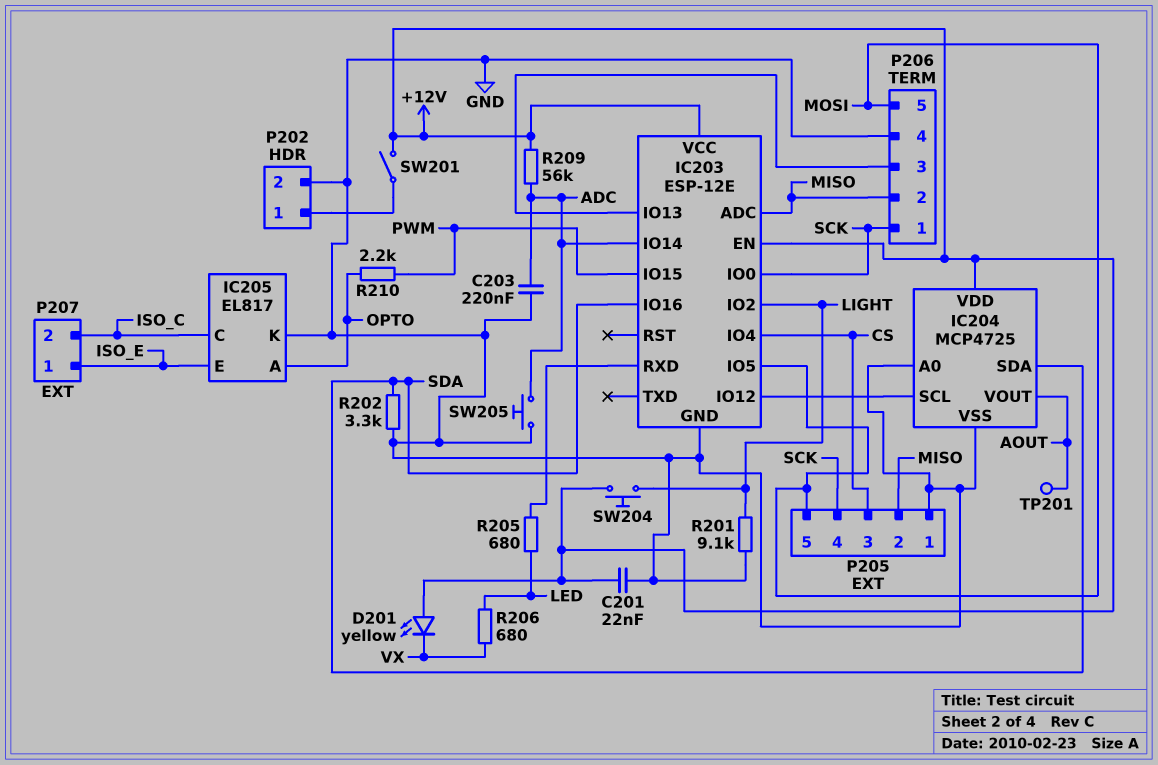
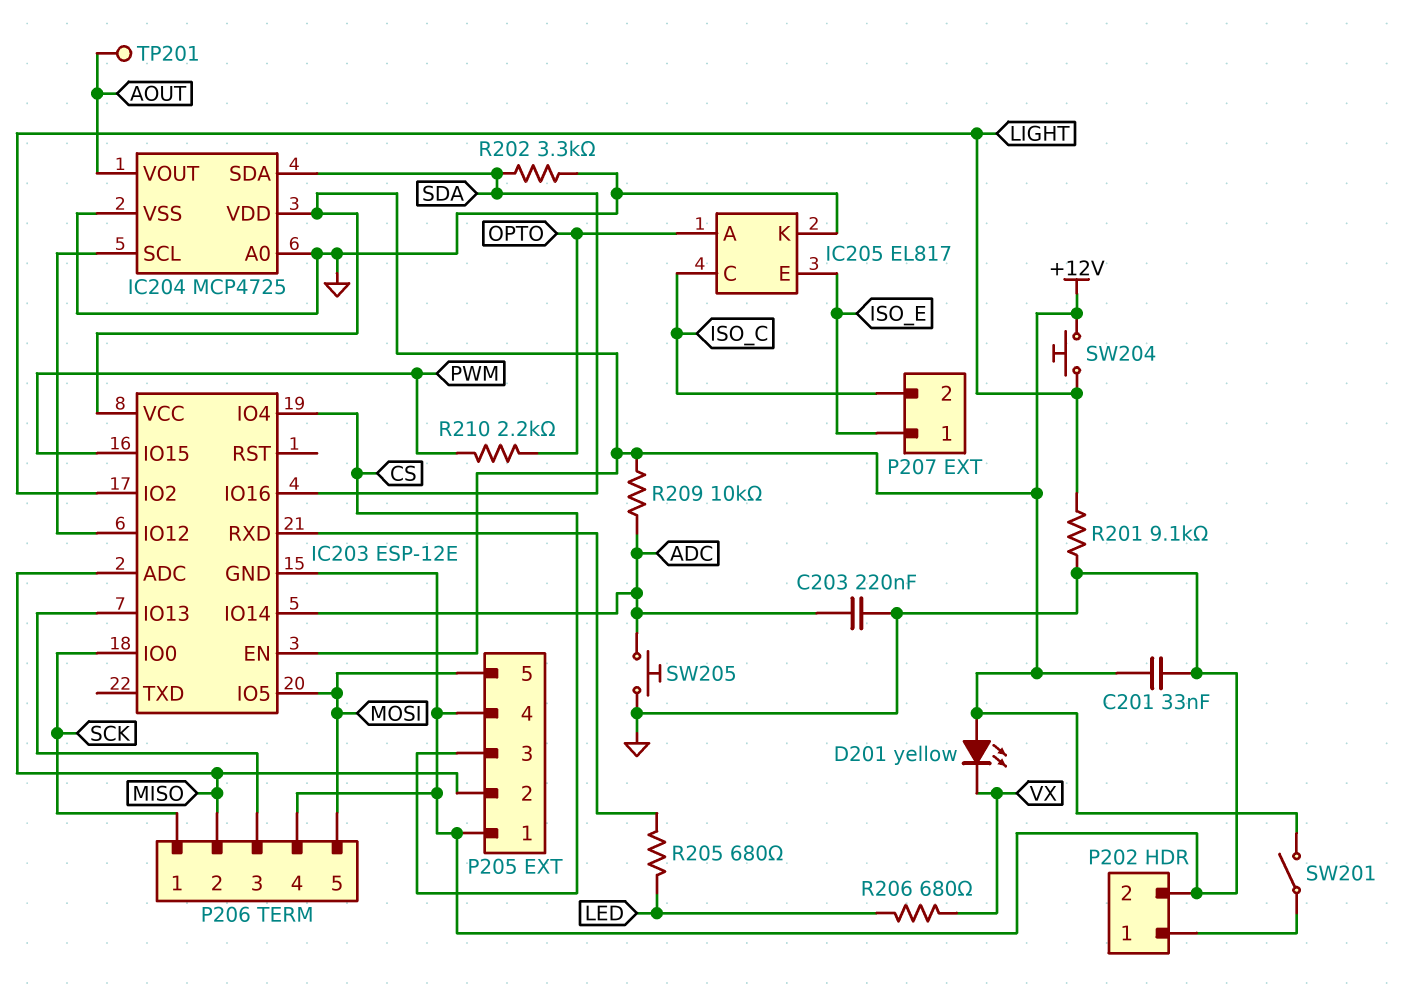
C201: 22nF (+12V, GND) -> 33nF (+12V, GND)
P205 pin 4: SCK -> GND
R209: 56k (+12V, ADC) -> 10k (+12V, ADC)

